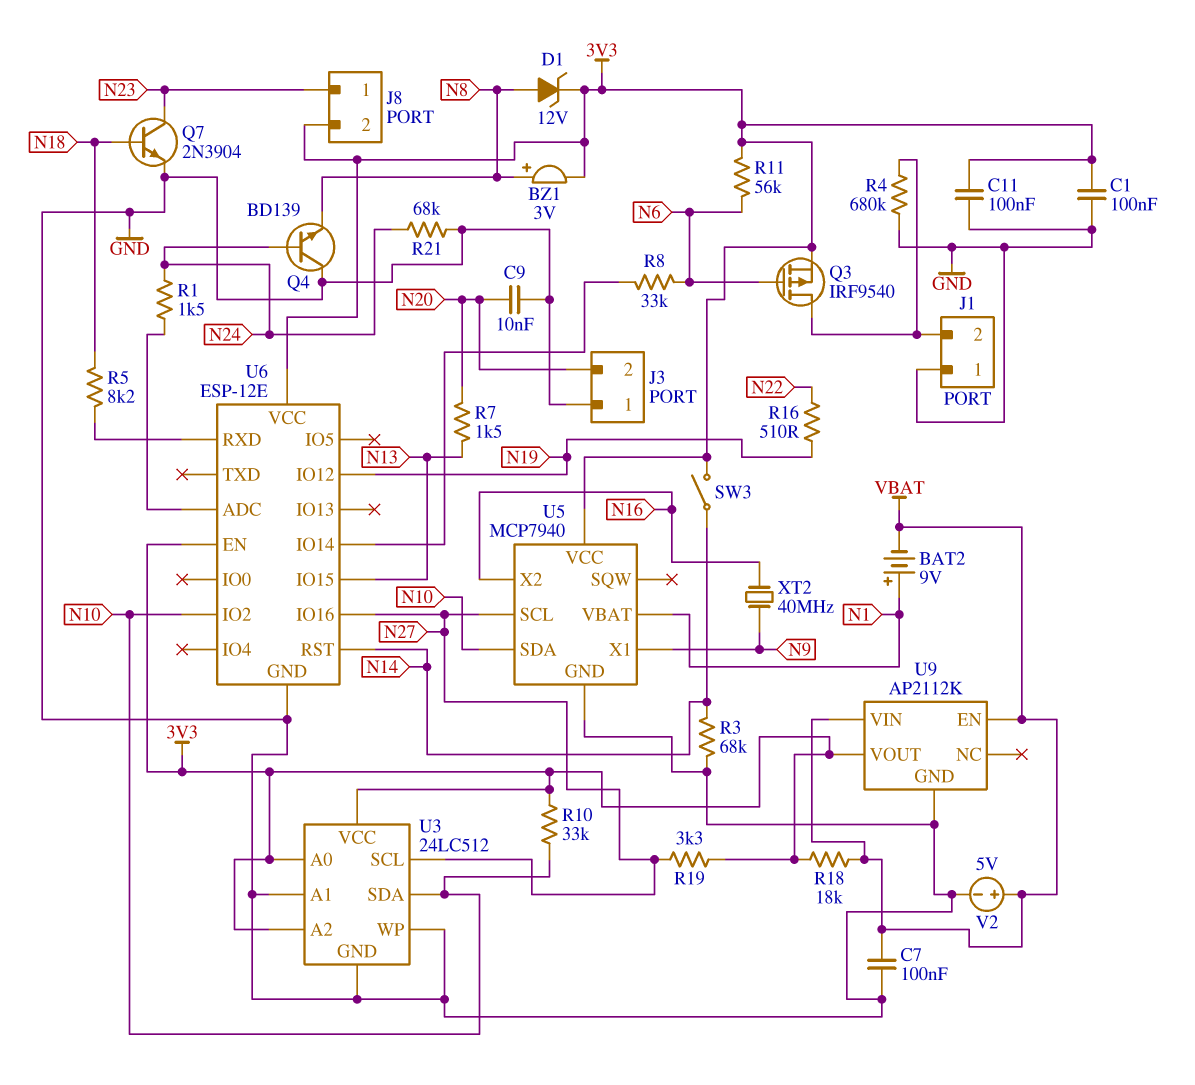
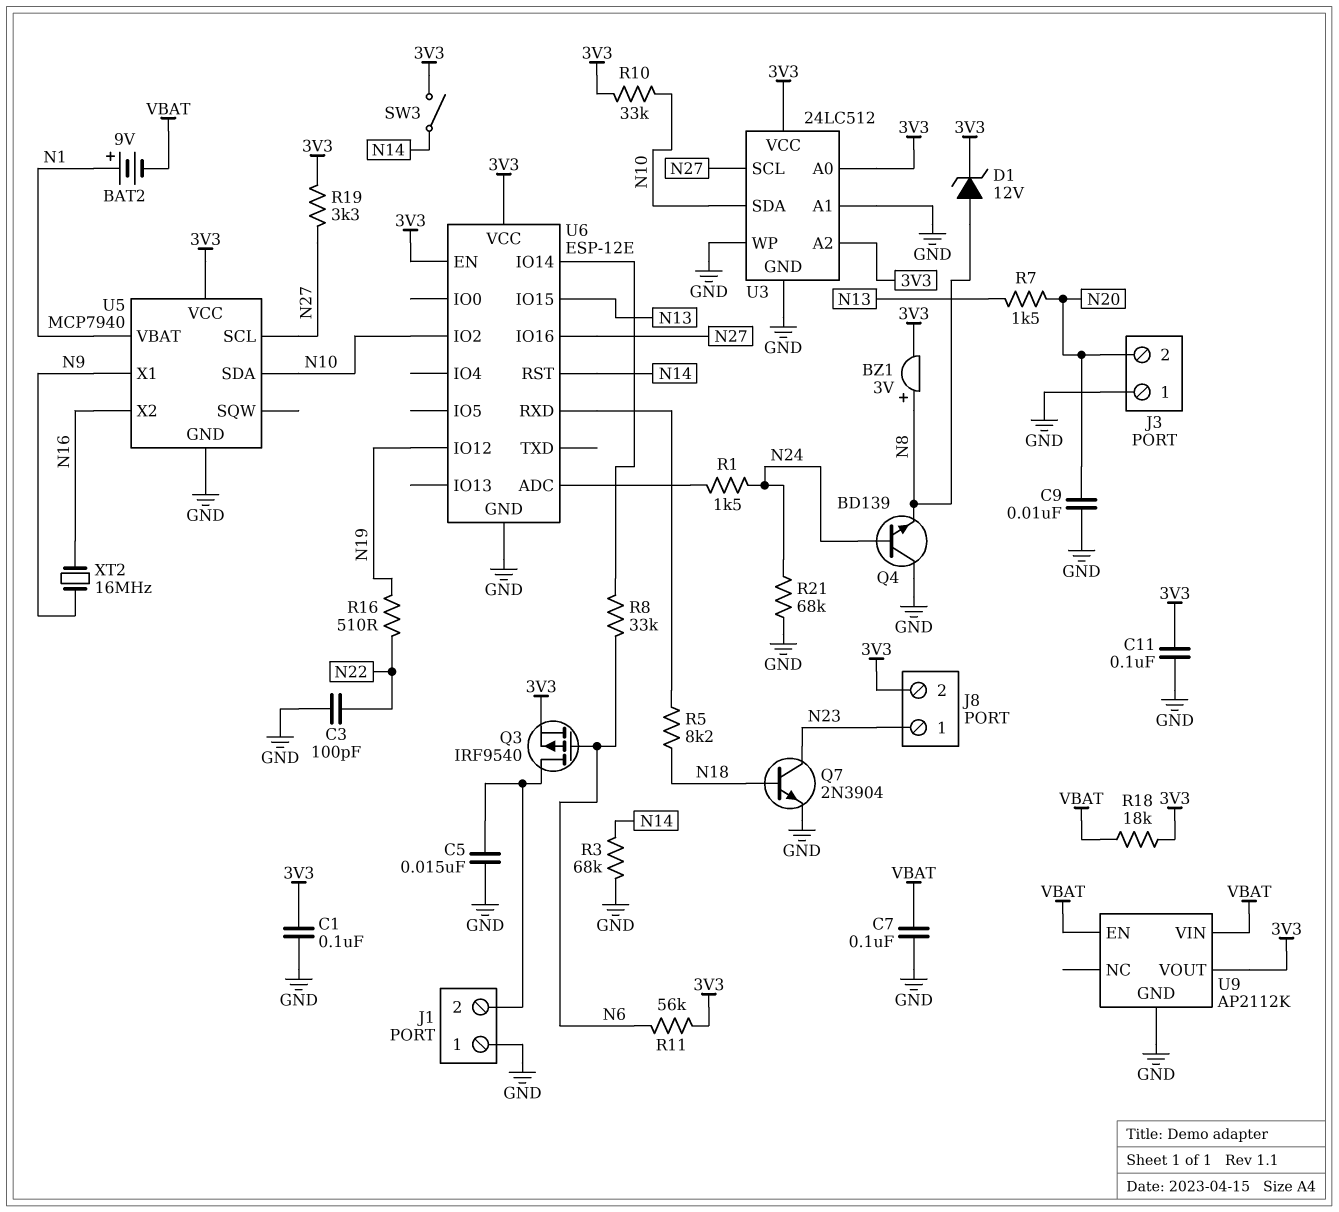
C3: none -> 100pF (GND, N22)
C5: none -> 15nF (GND, J1/2)
R4: 680k (GND, J1/2) -> none
V2: 5V (plus VBAT, minus GND) -> none
XT2: 40MHz (N9, N16) -> 16MHz (N9, N16)

